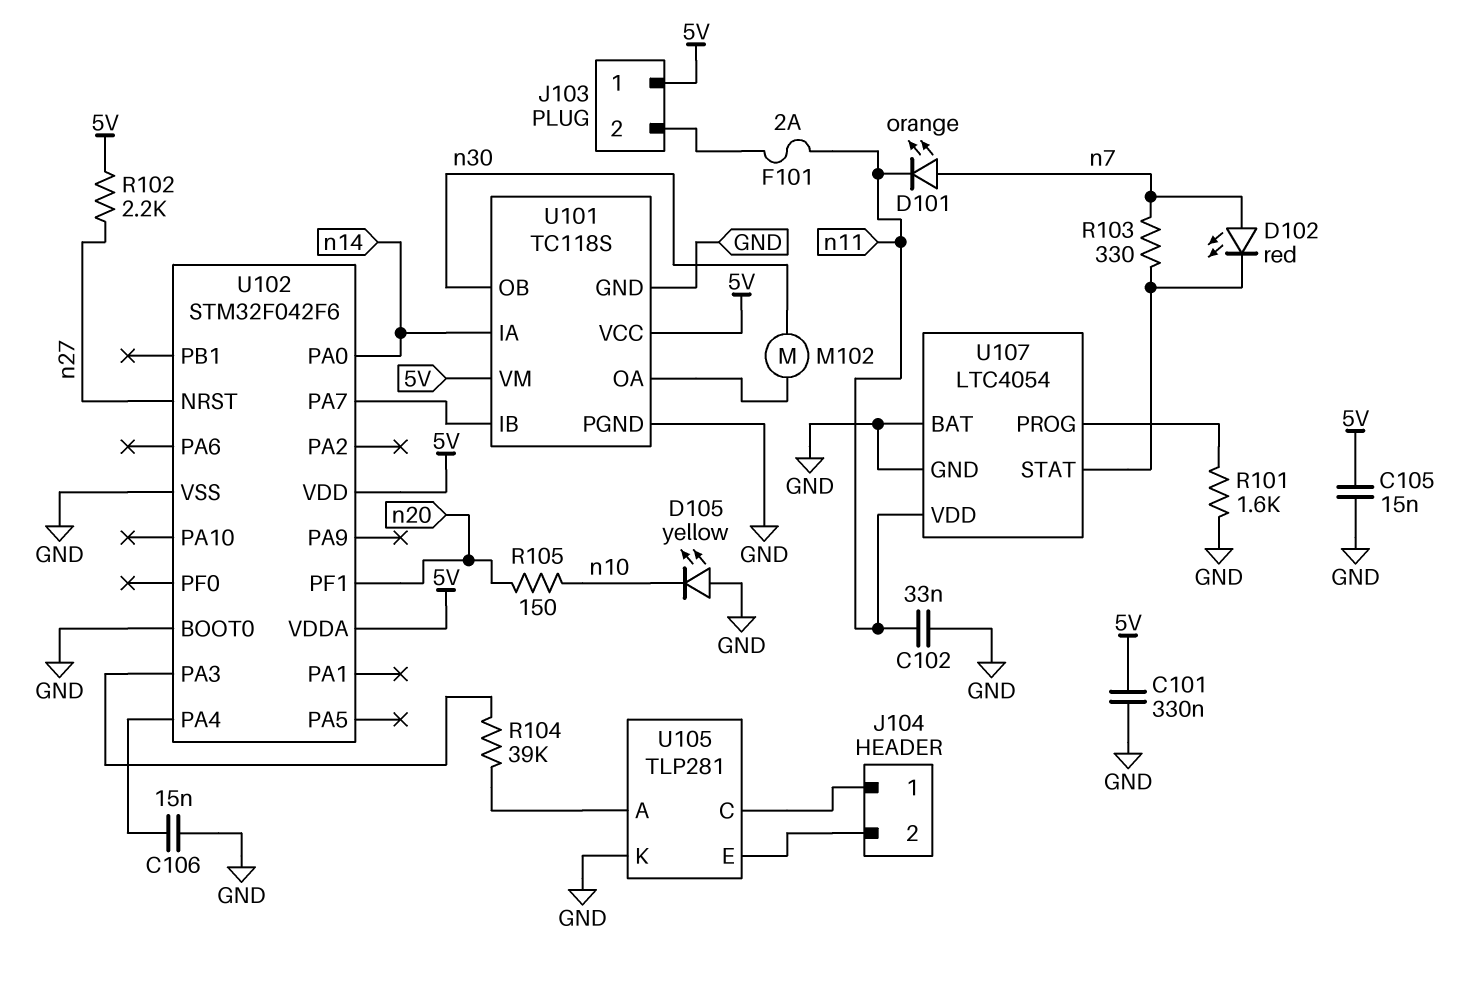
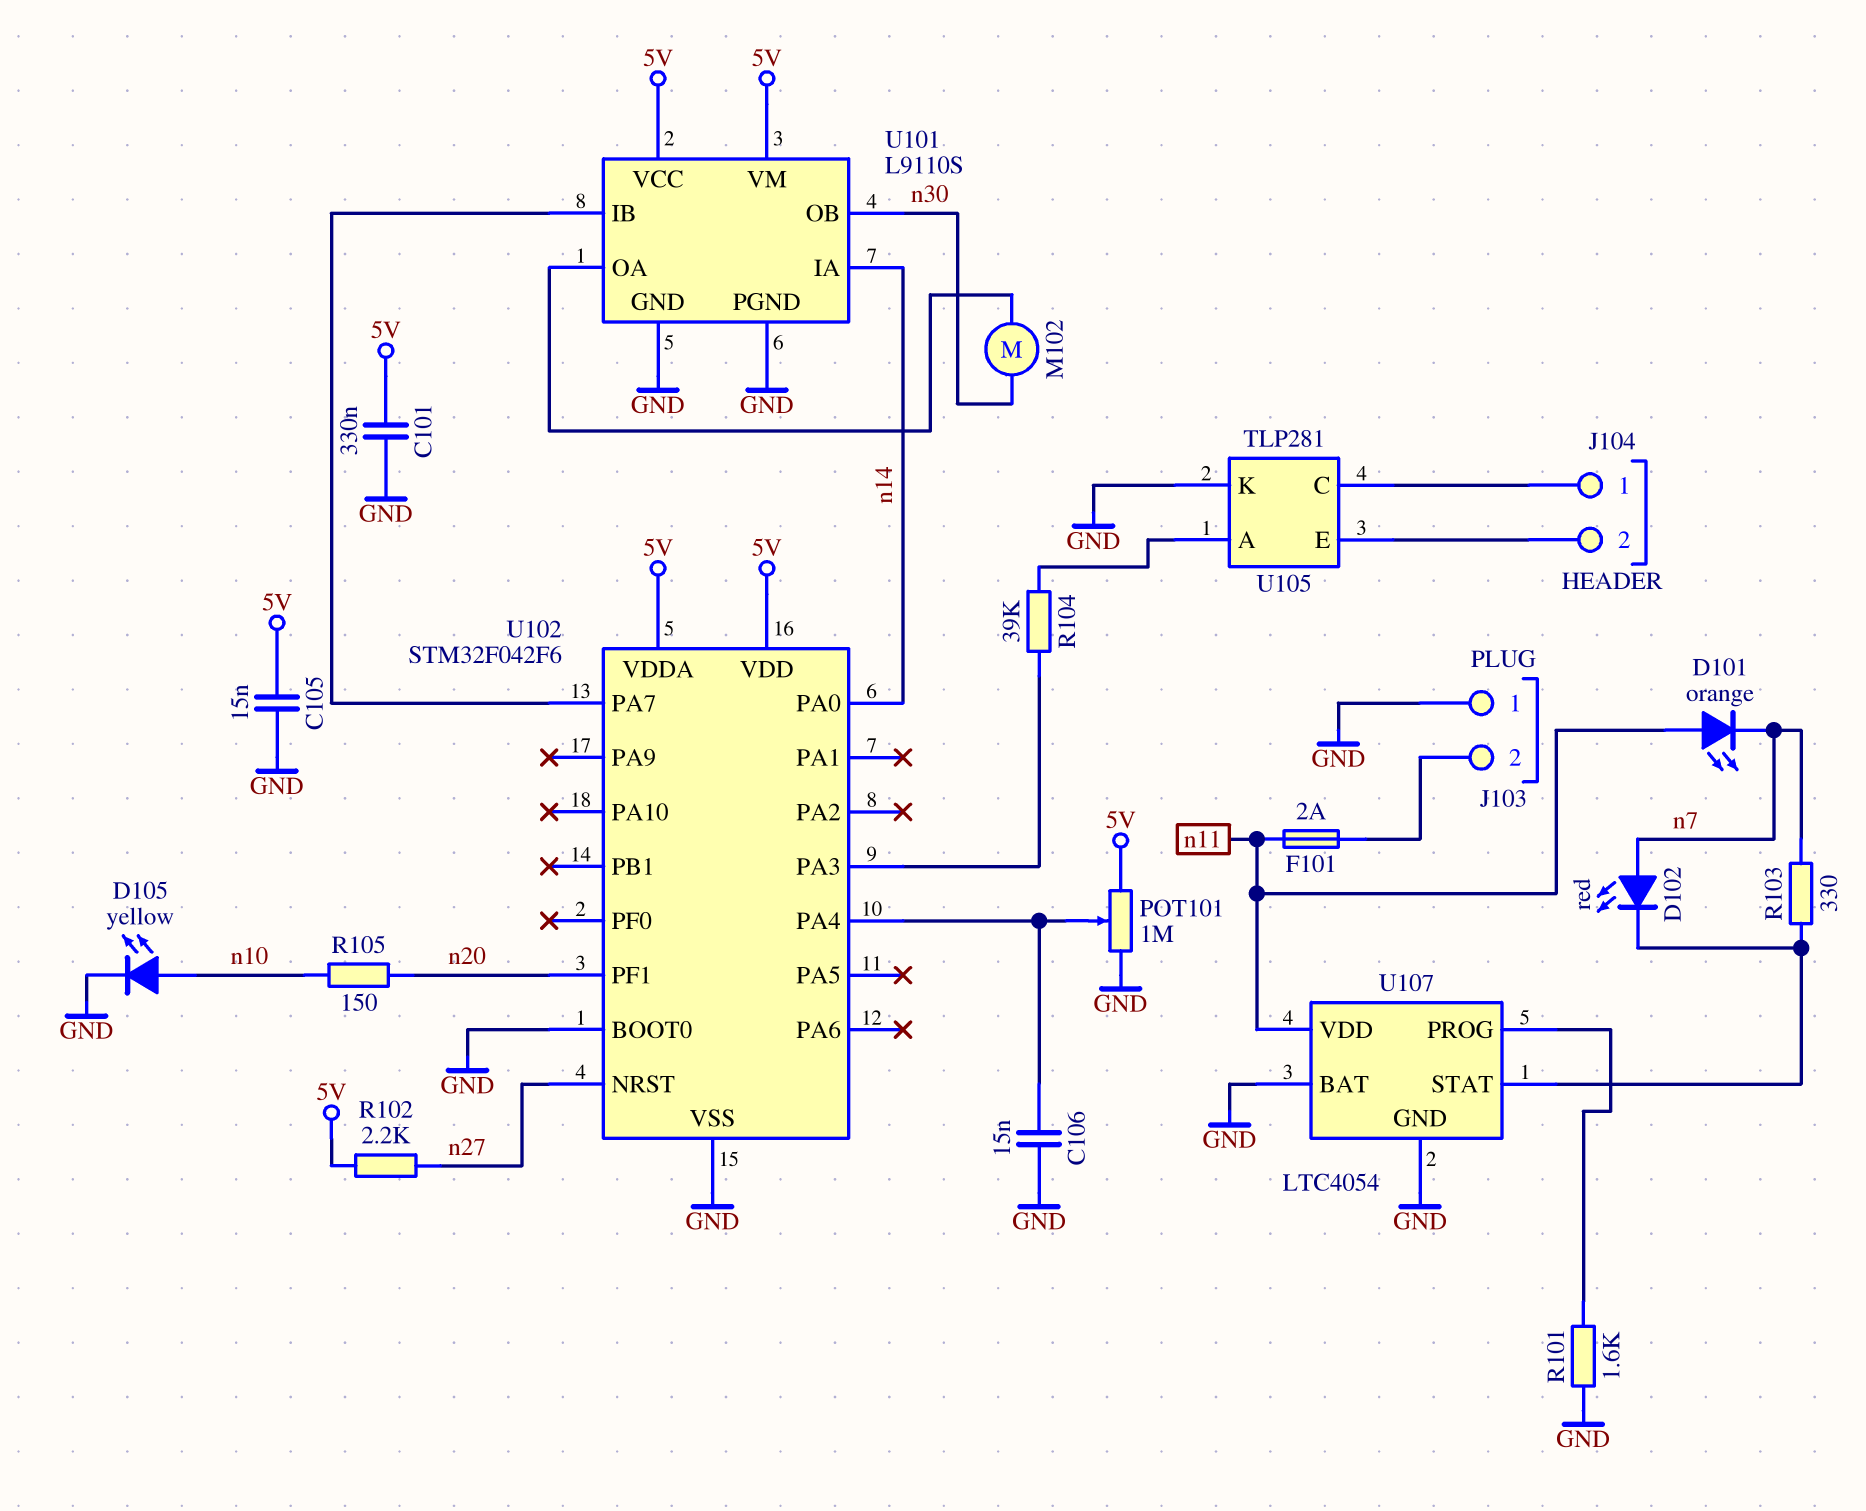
C102: 33nF (GND, n11) -> none
D101: LED orange (A n7, K n11) -> LED orange (A n11, K n7)
D105: LED yellow (A GND, K n10) -> LED yellow (A n10, K GND)
J103 pin 1: 5V -> GND
POT101: none -> 1M (5V, GND, wiper U102/PA4)
U101: TC118S -> L9110S

